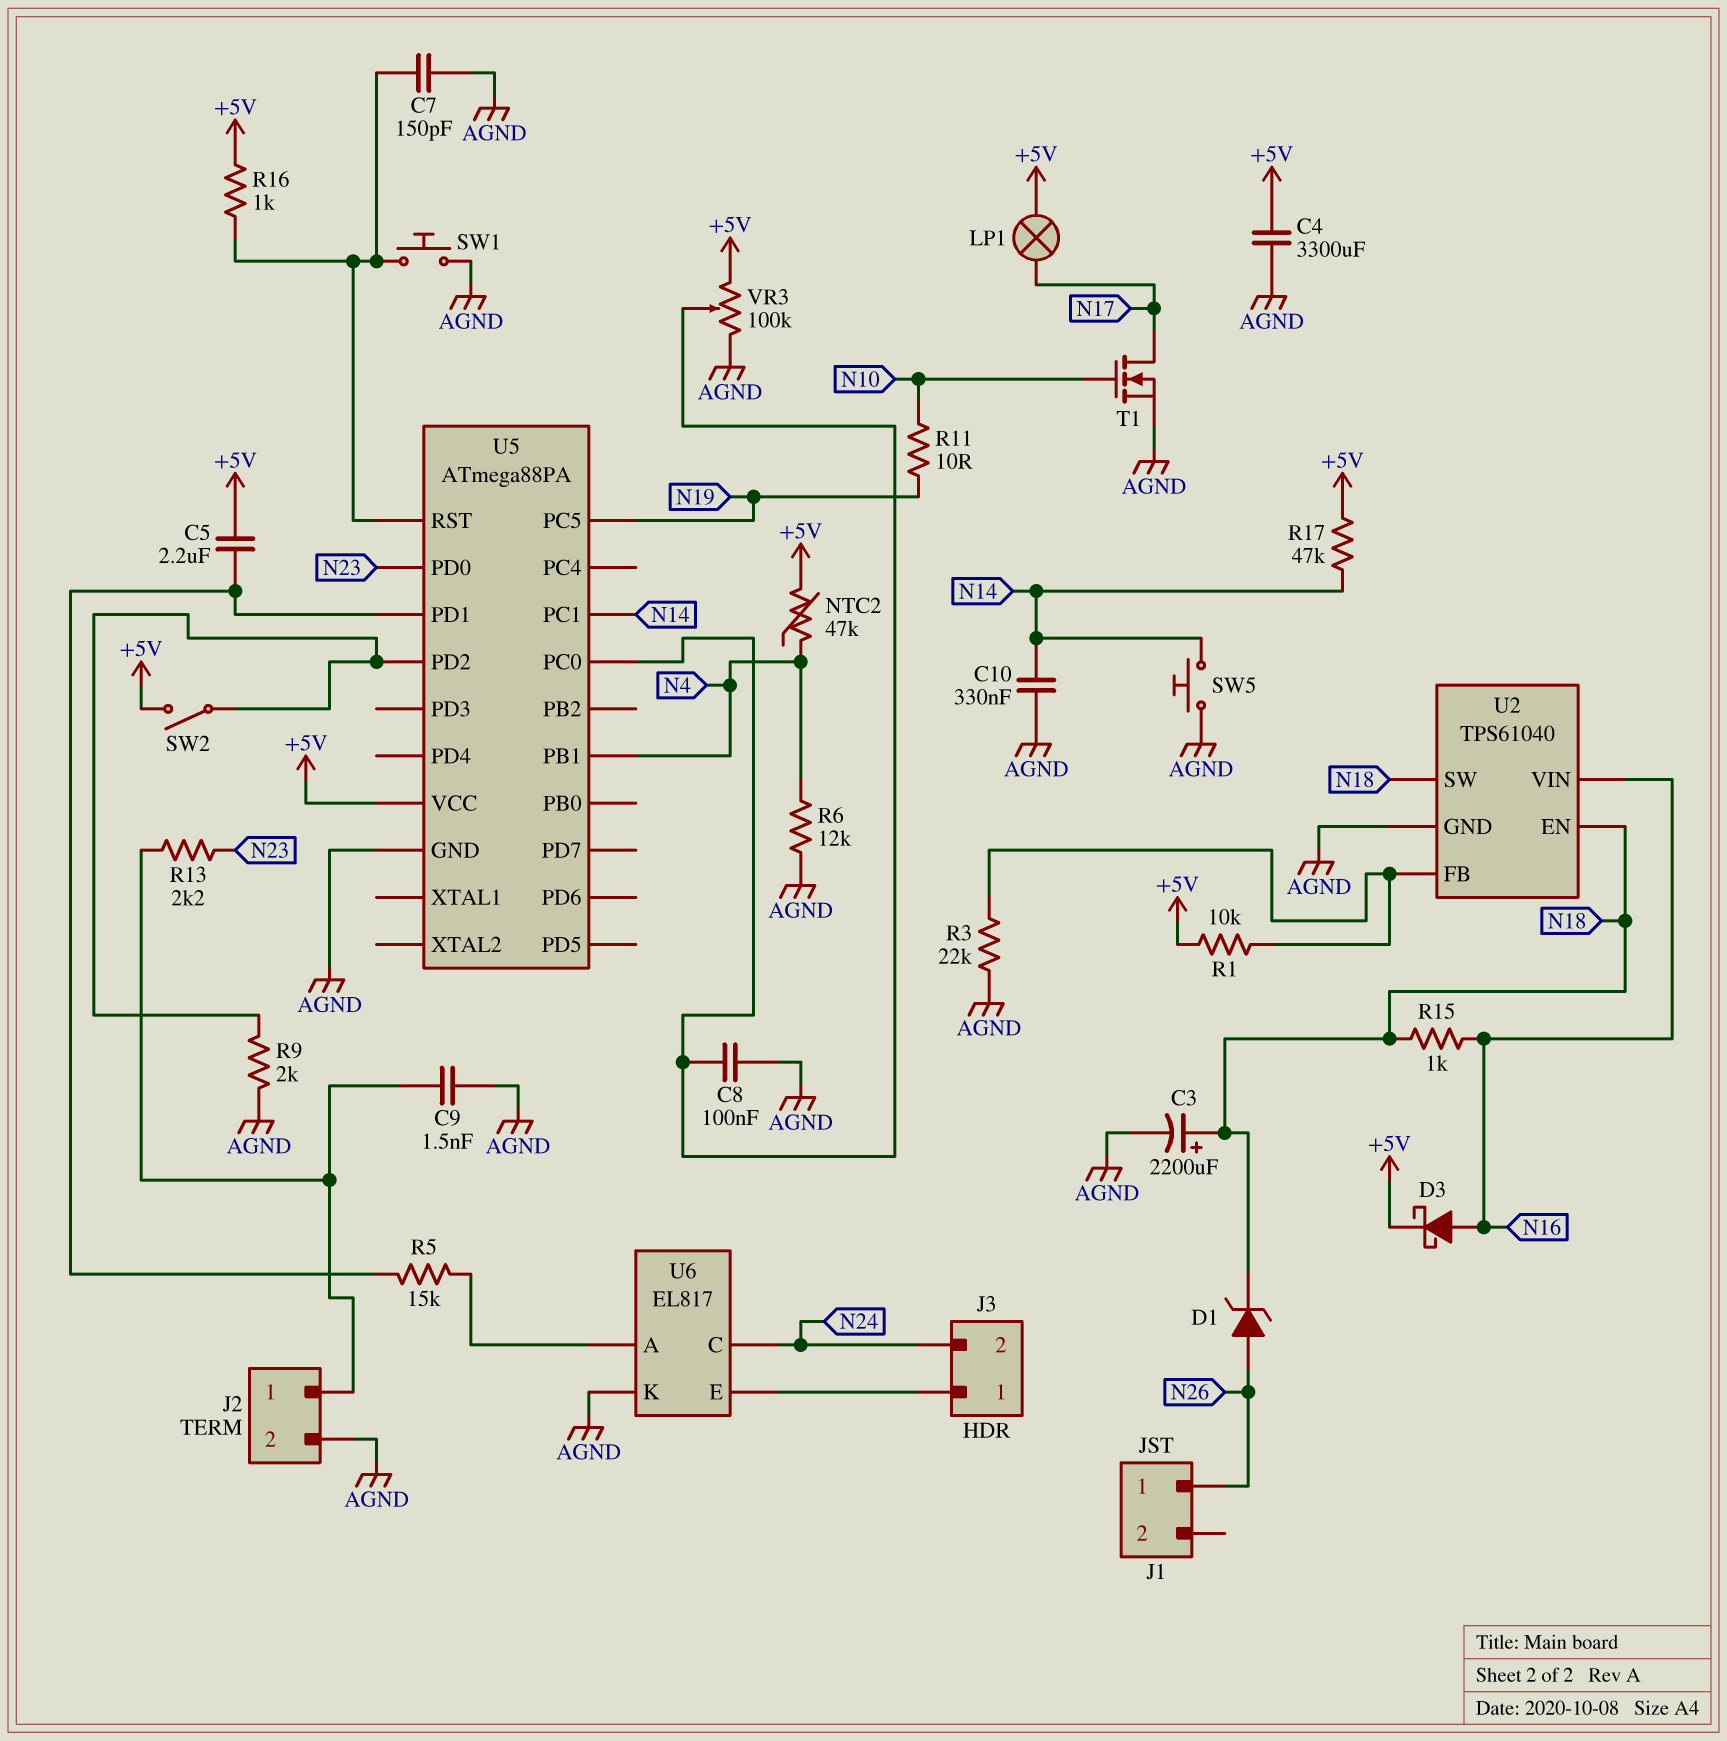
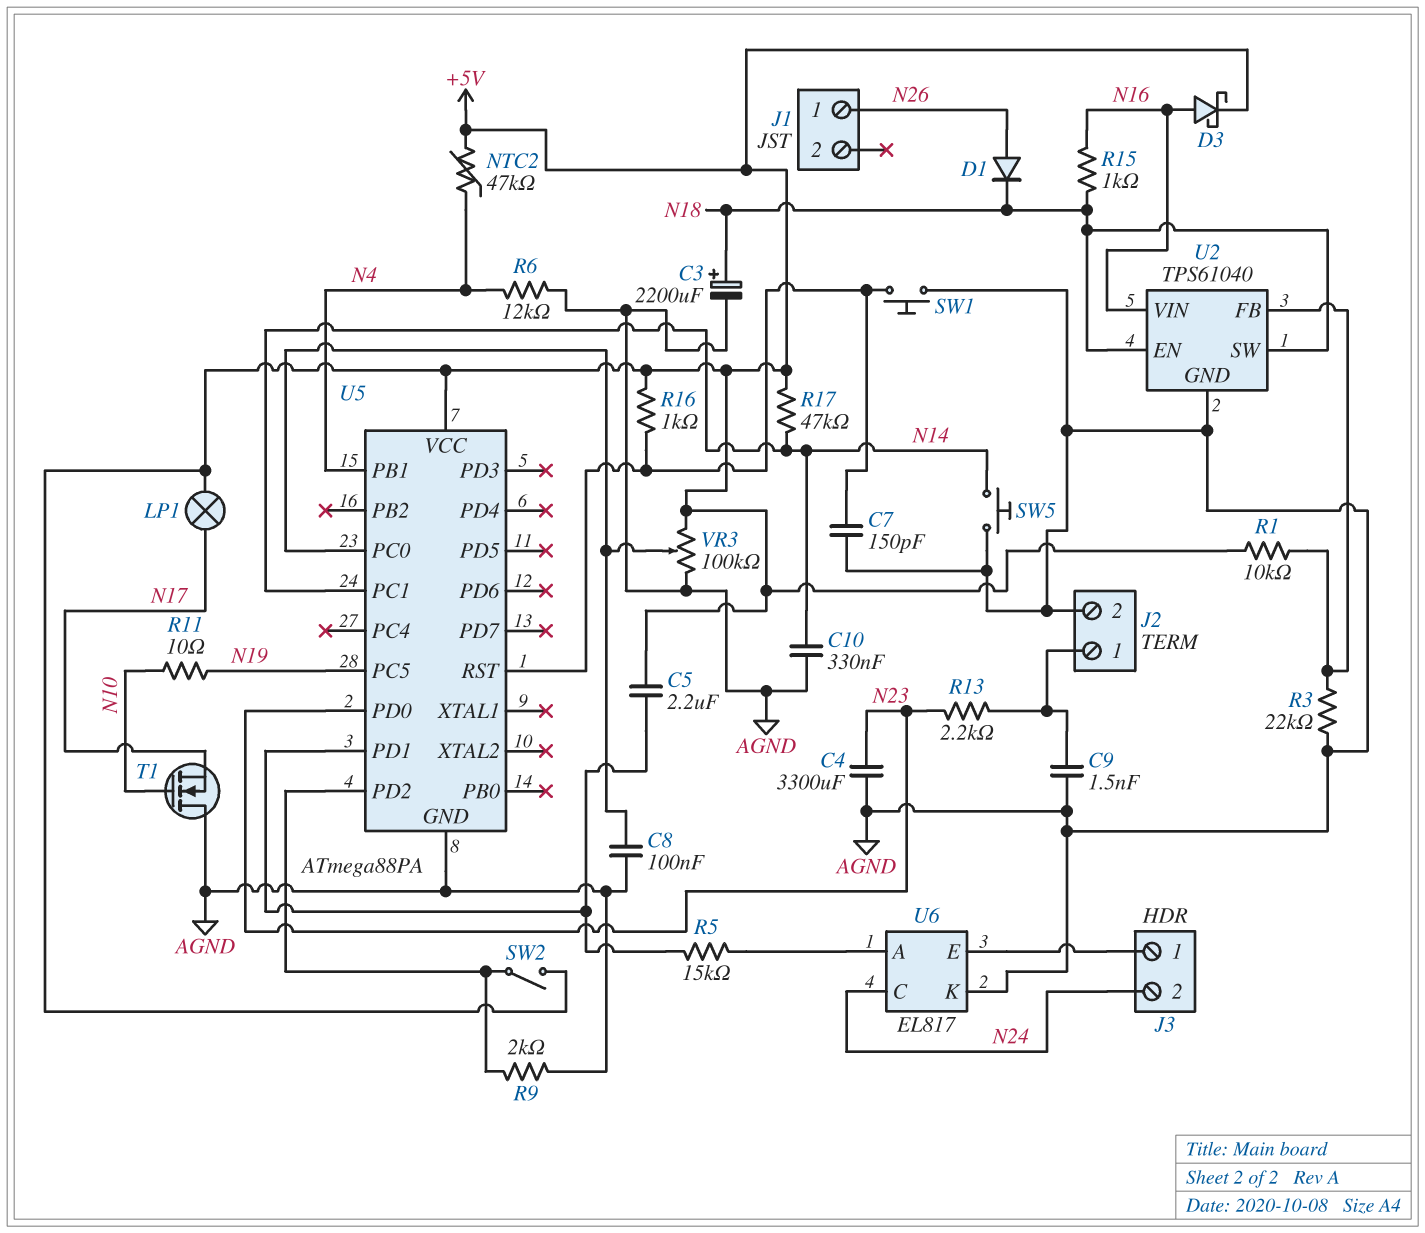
C4: 3300uF (+5V, AGND) -> 3300uF (AGND, N23)
D1: zener (A N26, K N18) -> diode (A N26, K N18)
T1: NMOS (G N10, D N17, S AGND) -> NMOS (G N10, D AGND, S N17)

